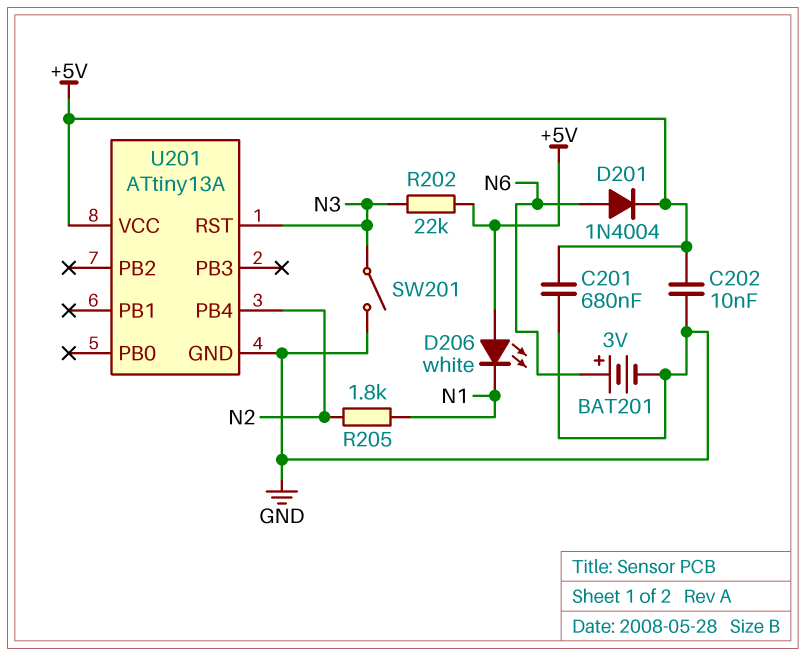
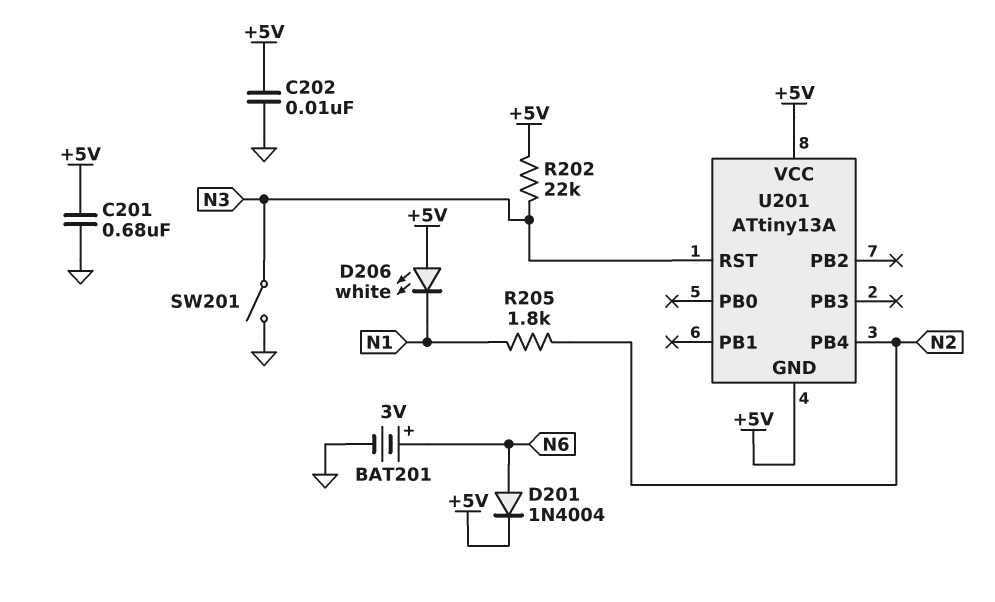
U201 pin GND: GND -> +5V

